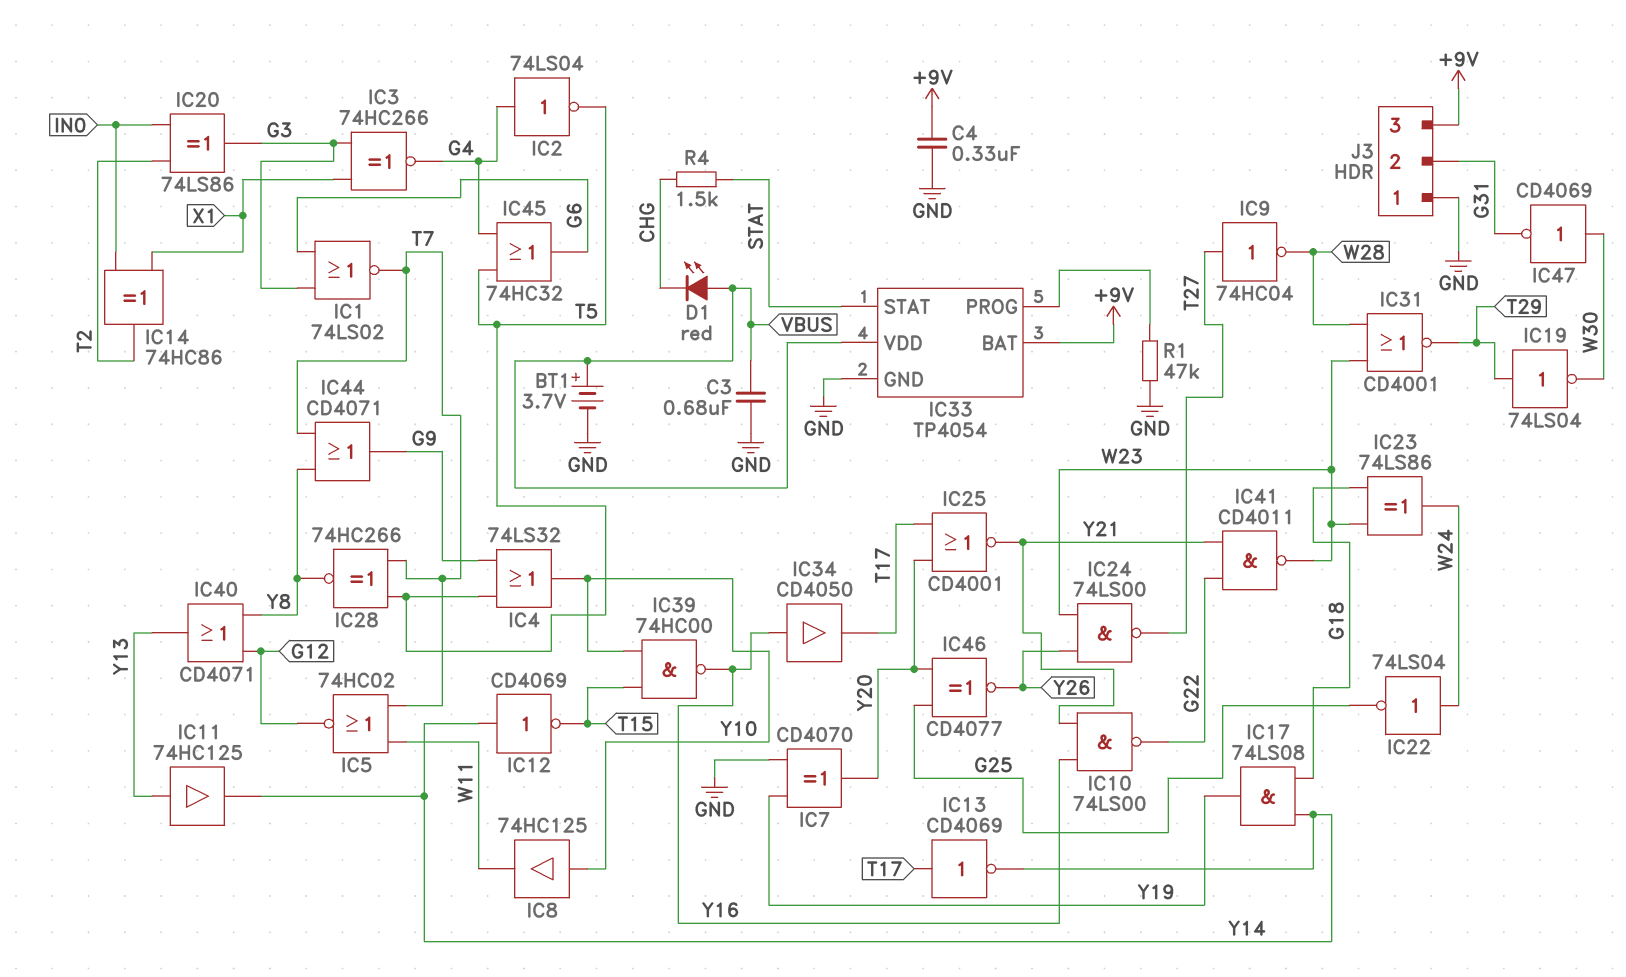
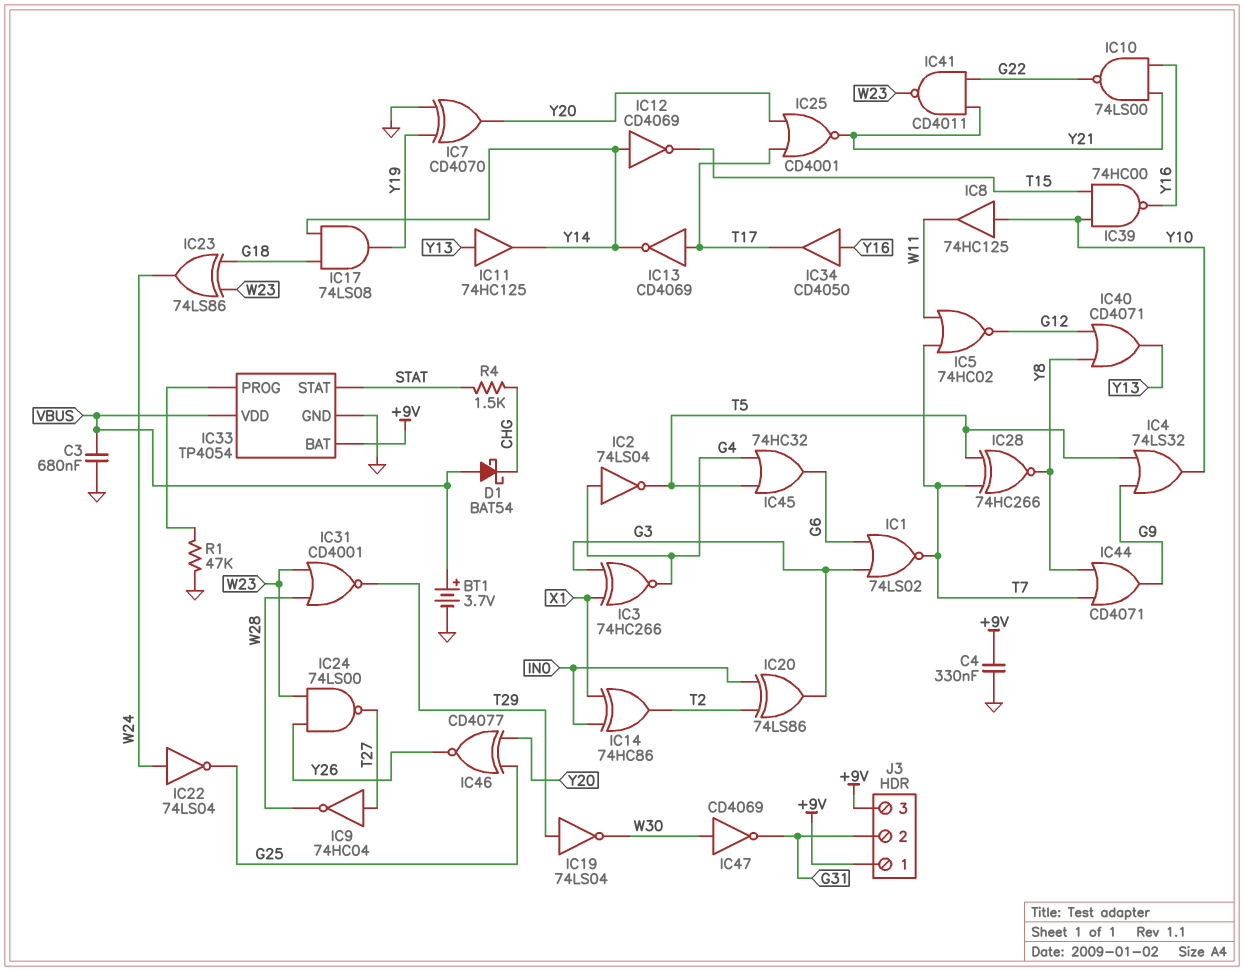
D1: LED red (A VBUS, K CHG) -> schottky BAT54 (A VBUS, K CHG)
J3 pin 1: GND -> +9V

